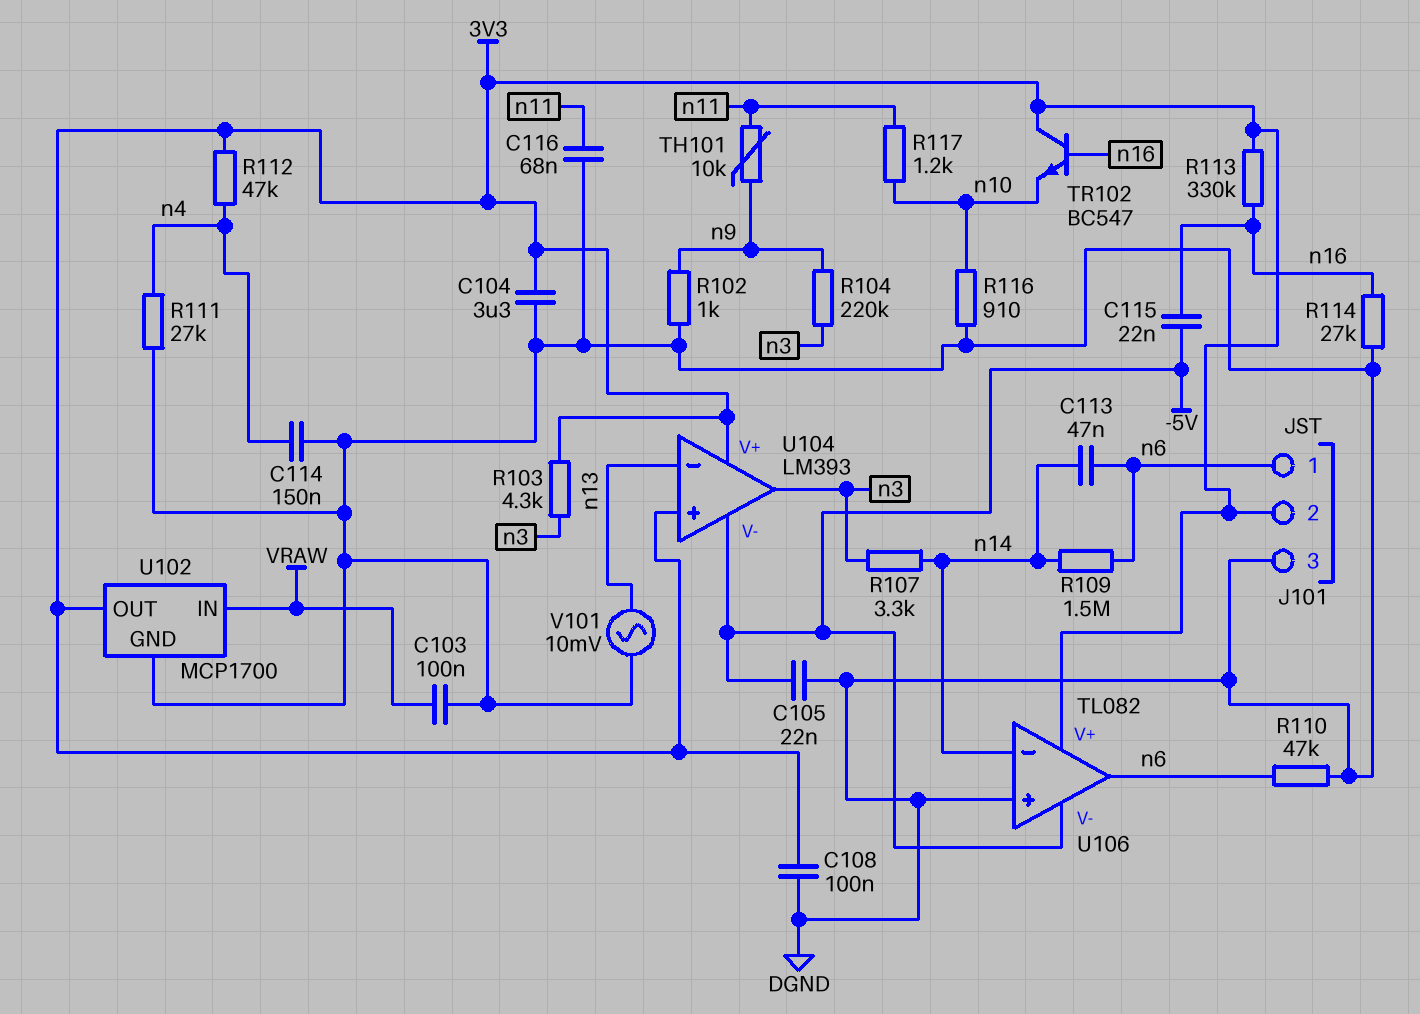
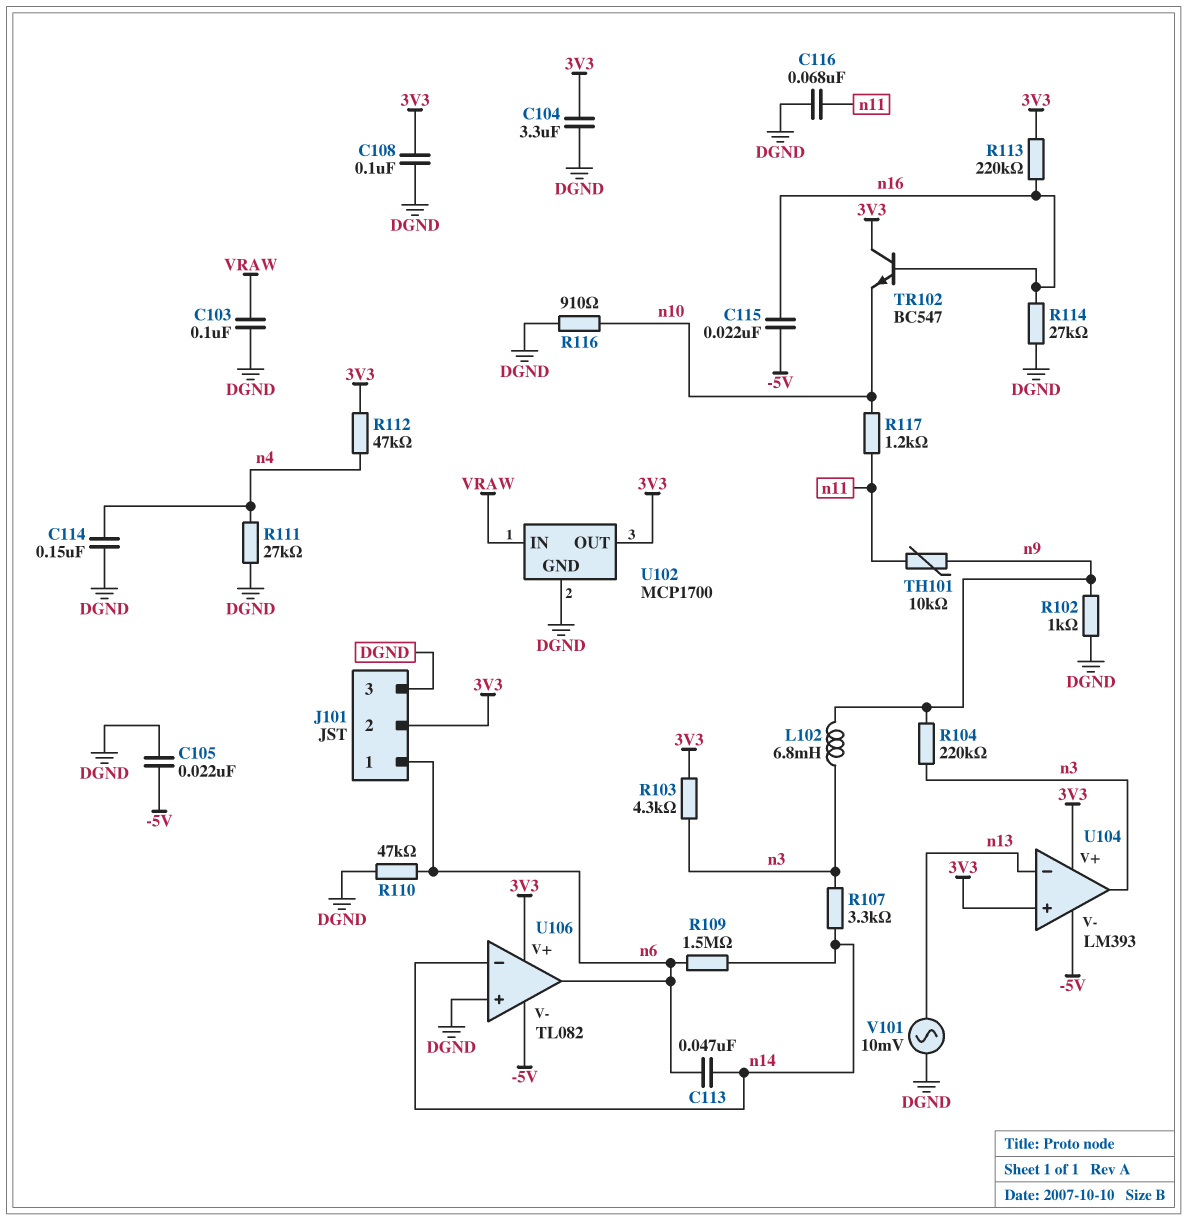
L102: none -> 6.8mH (n3, n9)
R113: 330k (3V3, n16) -> 220k (3V3, n16)

